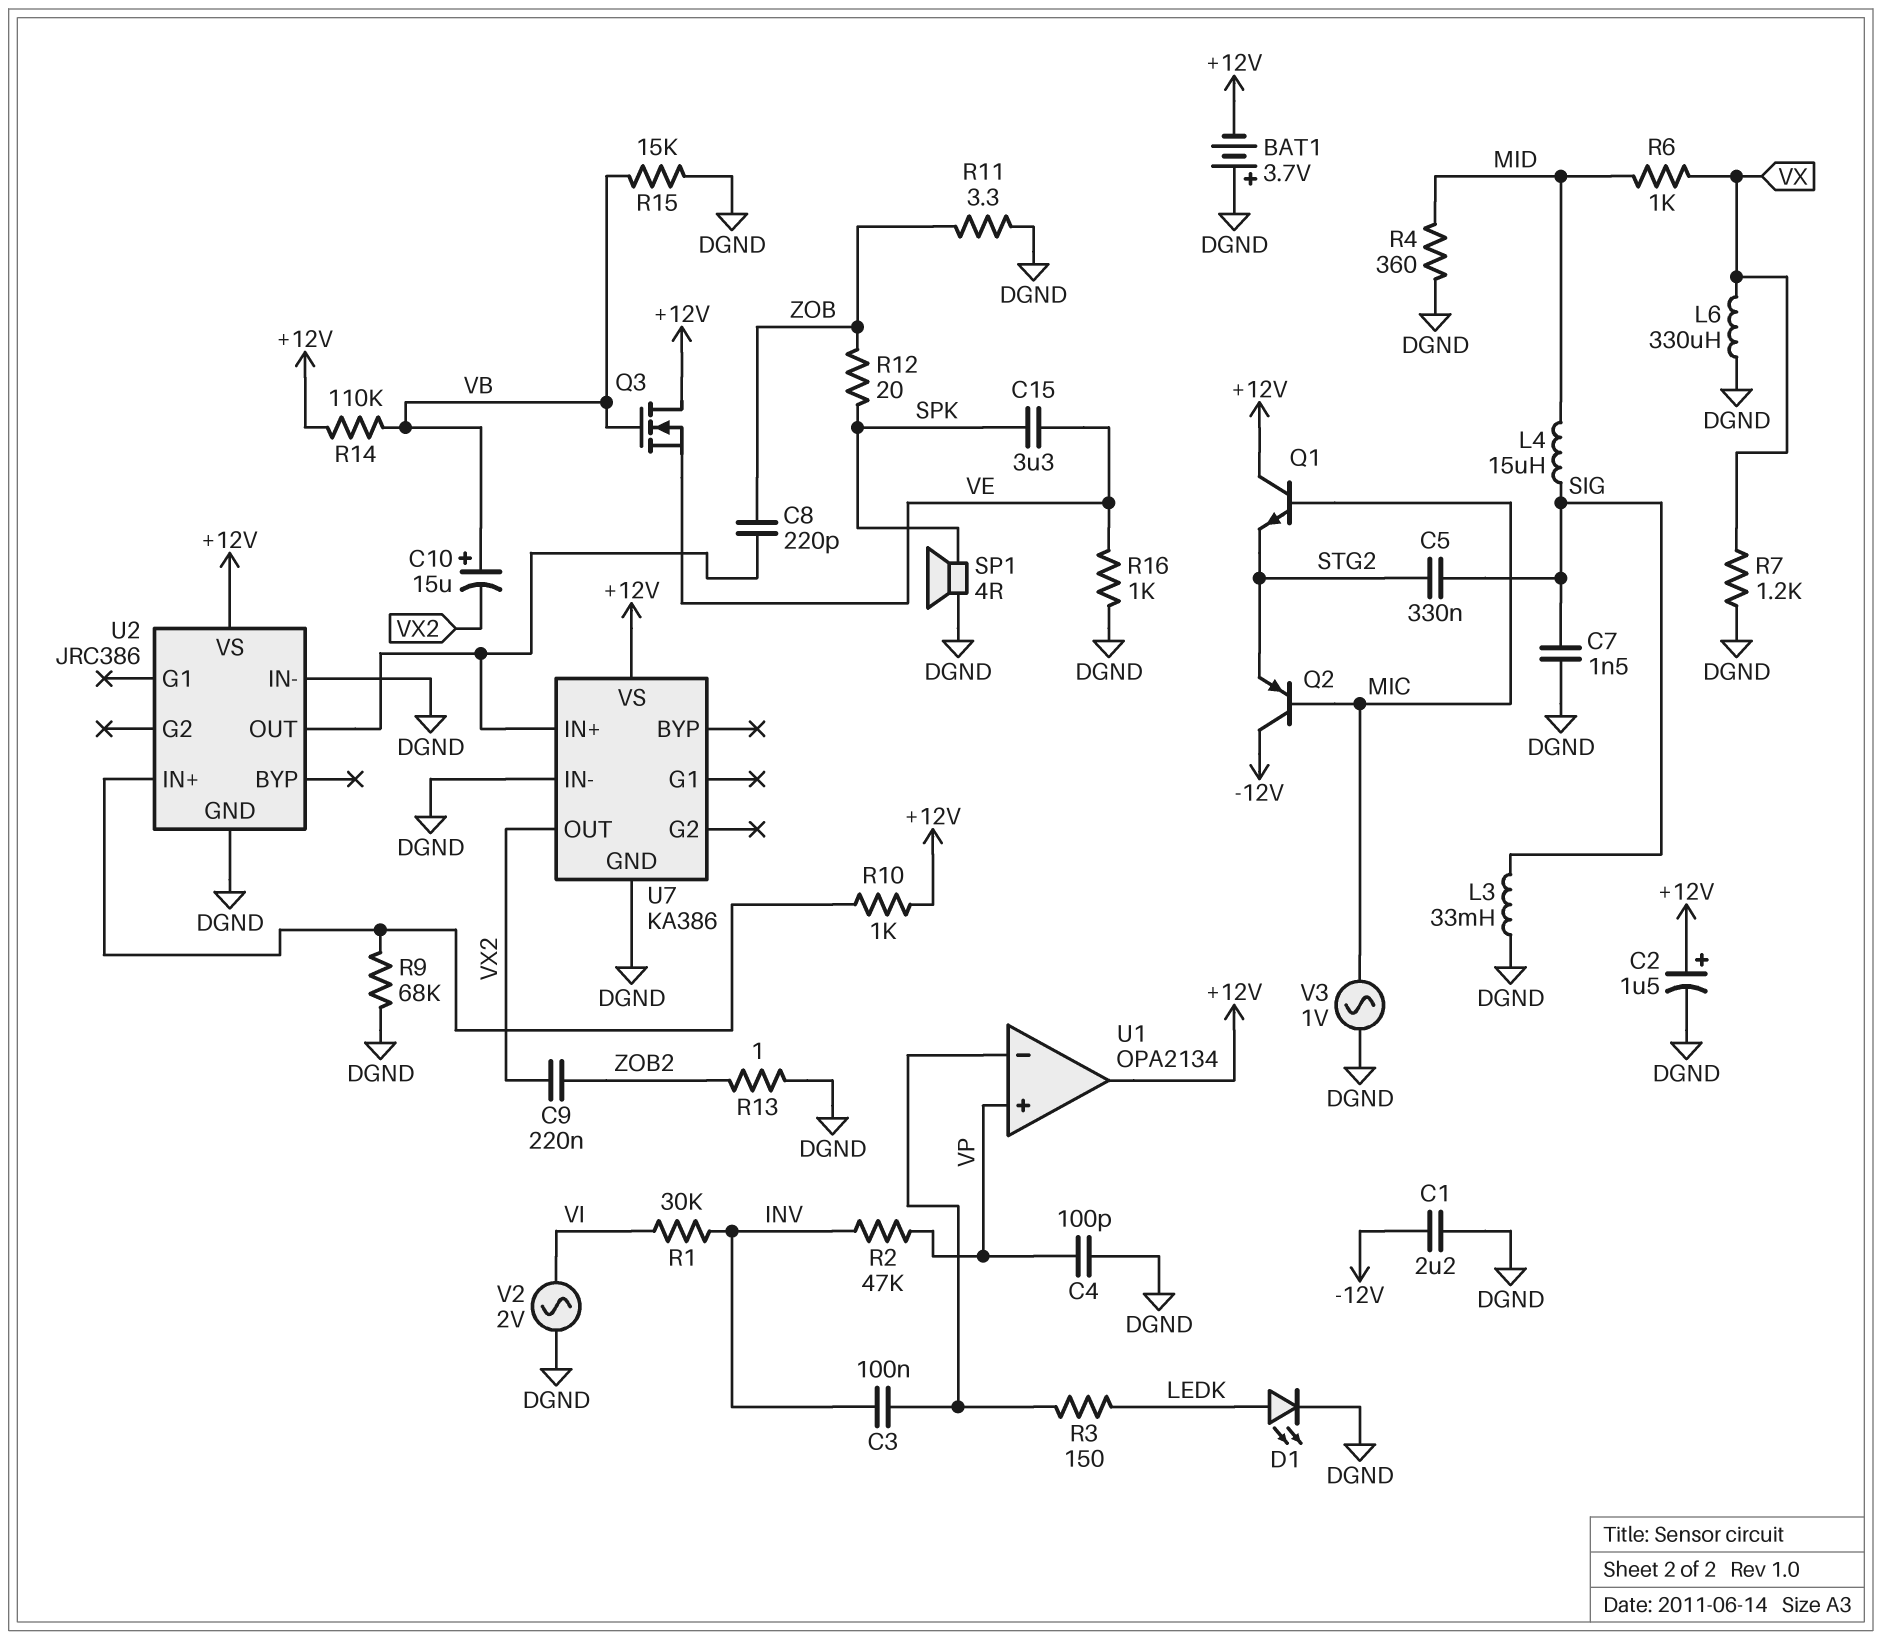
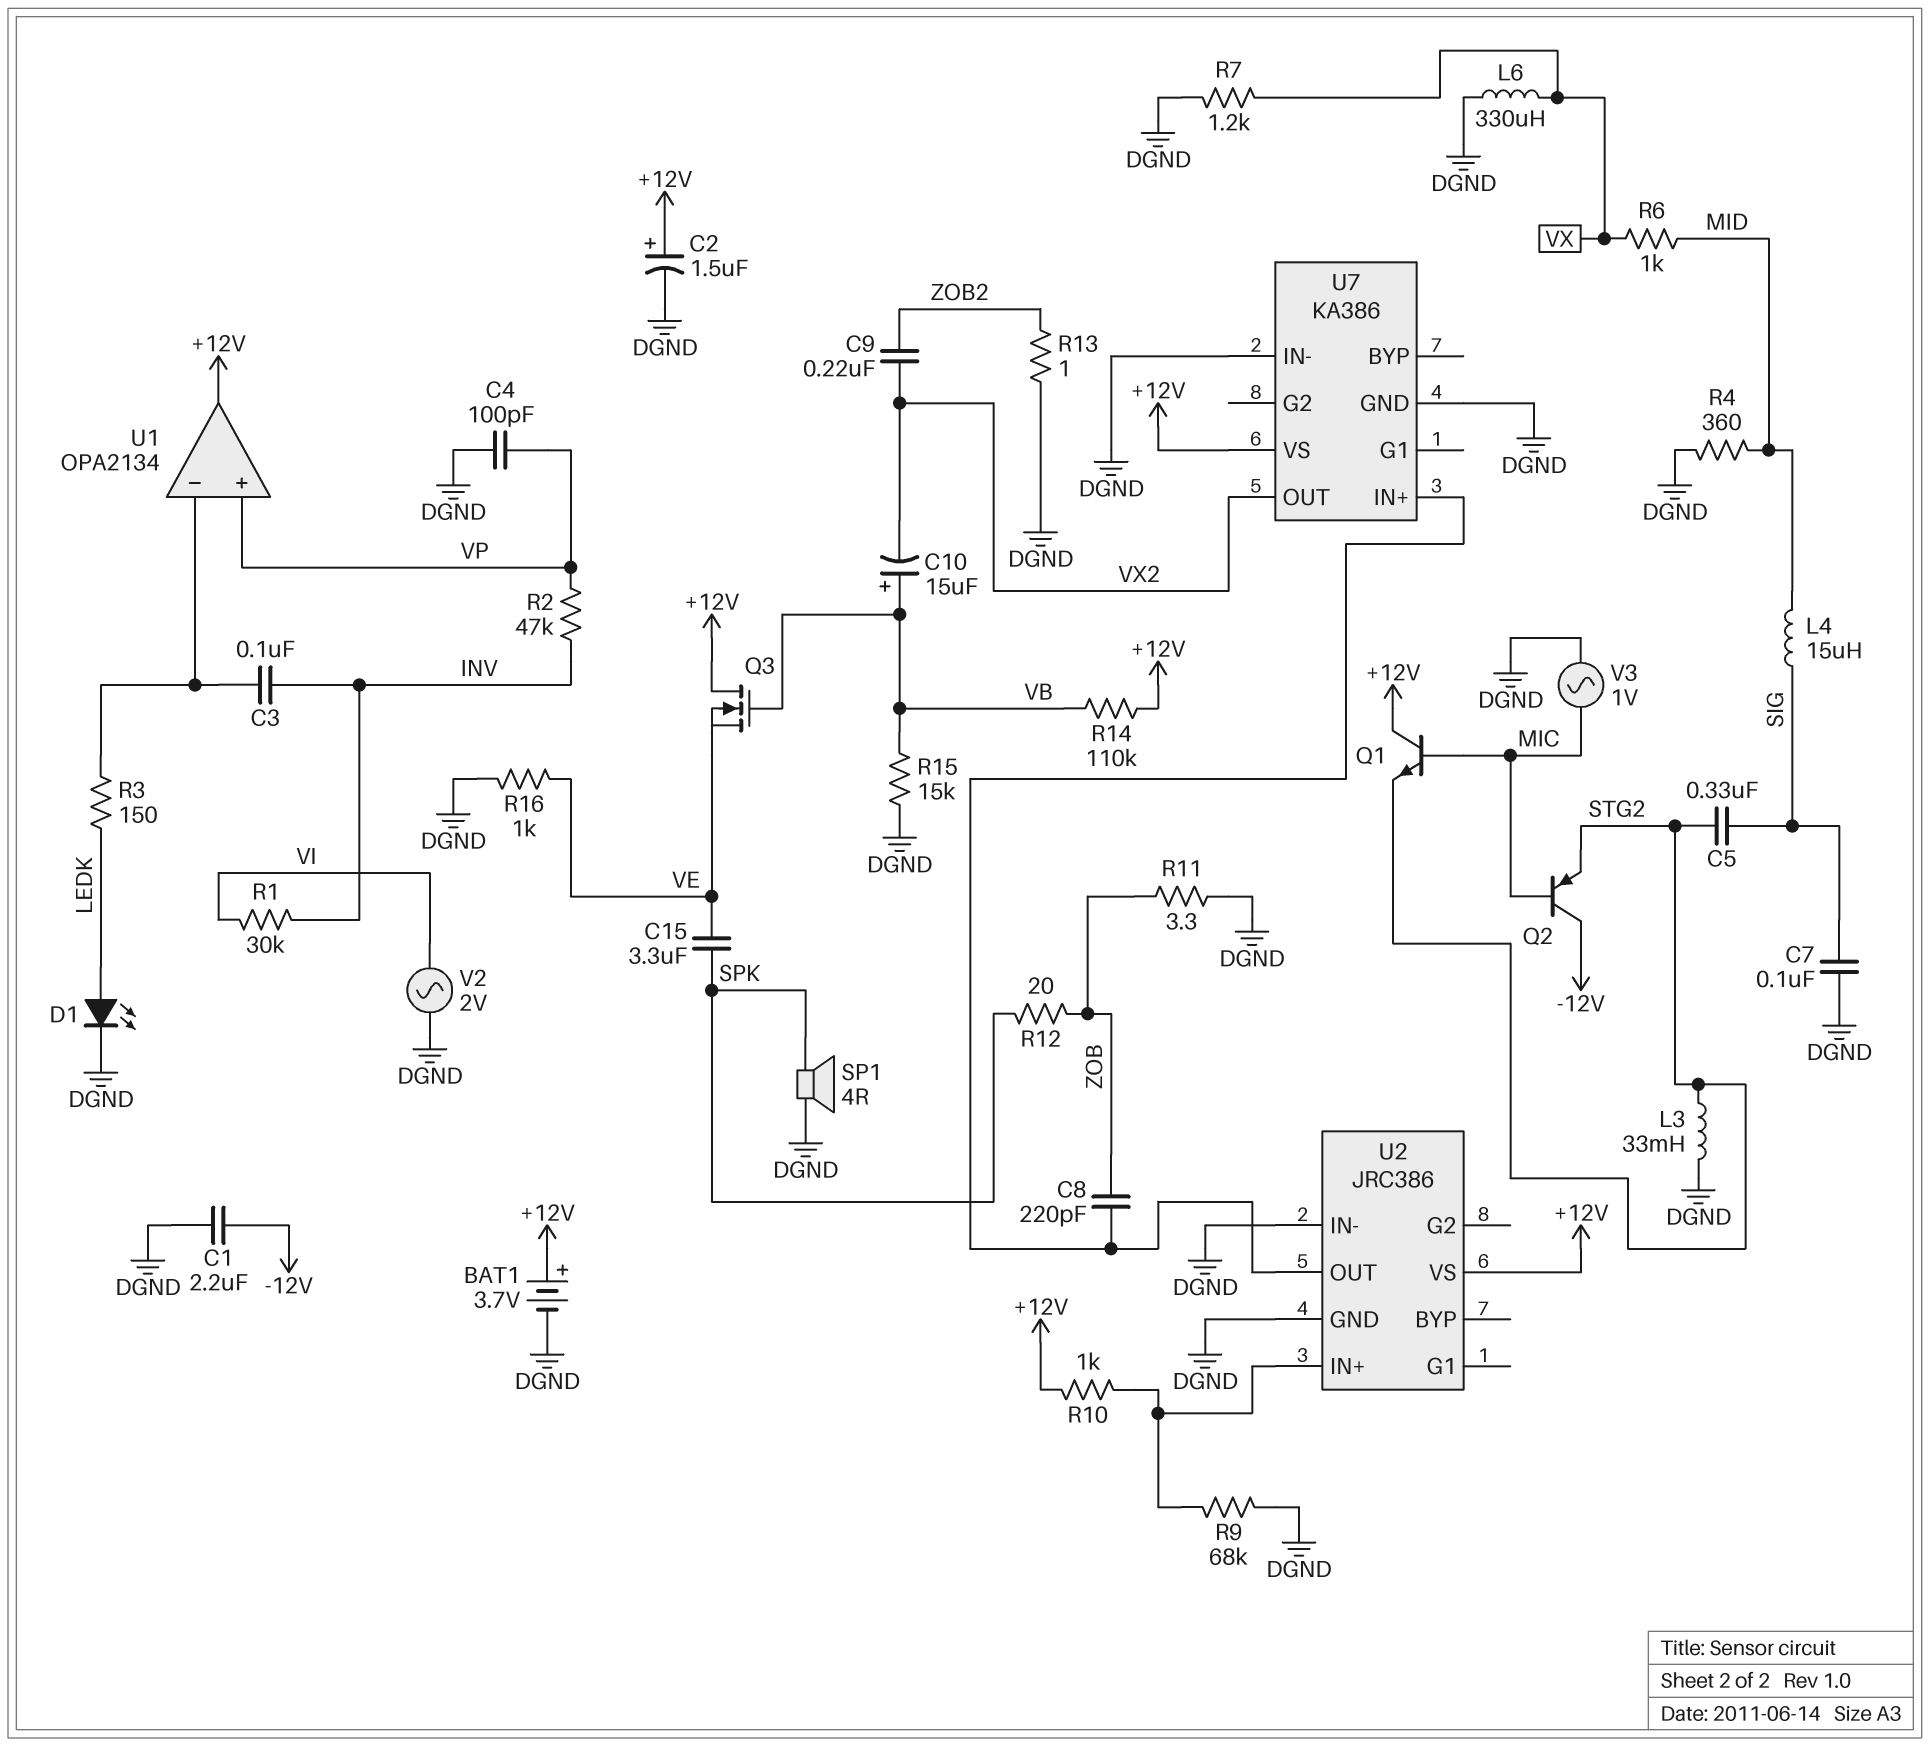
BAT1: 3.7V (plus DGND, minus +12V) -> 3.7V (plus +12V, minus DGND)
C7: 1.5nF (DGND, SIG) -> 100nF (DGND, SIG)
L3: 33mH (DGND, SIG) -> 33mH (DGND, STG2)

